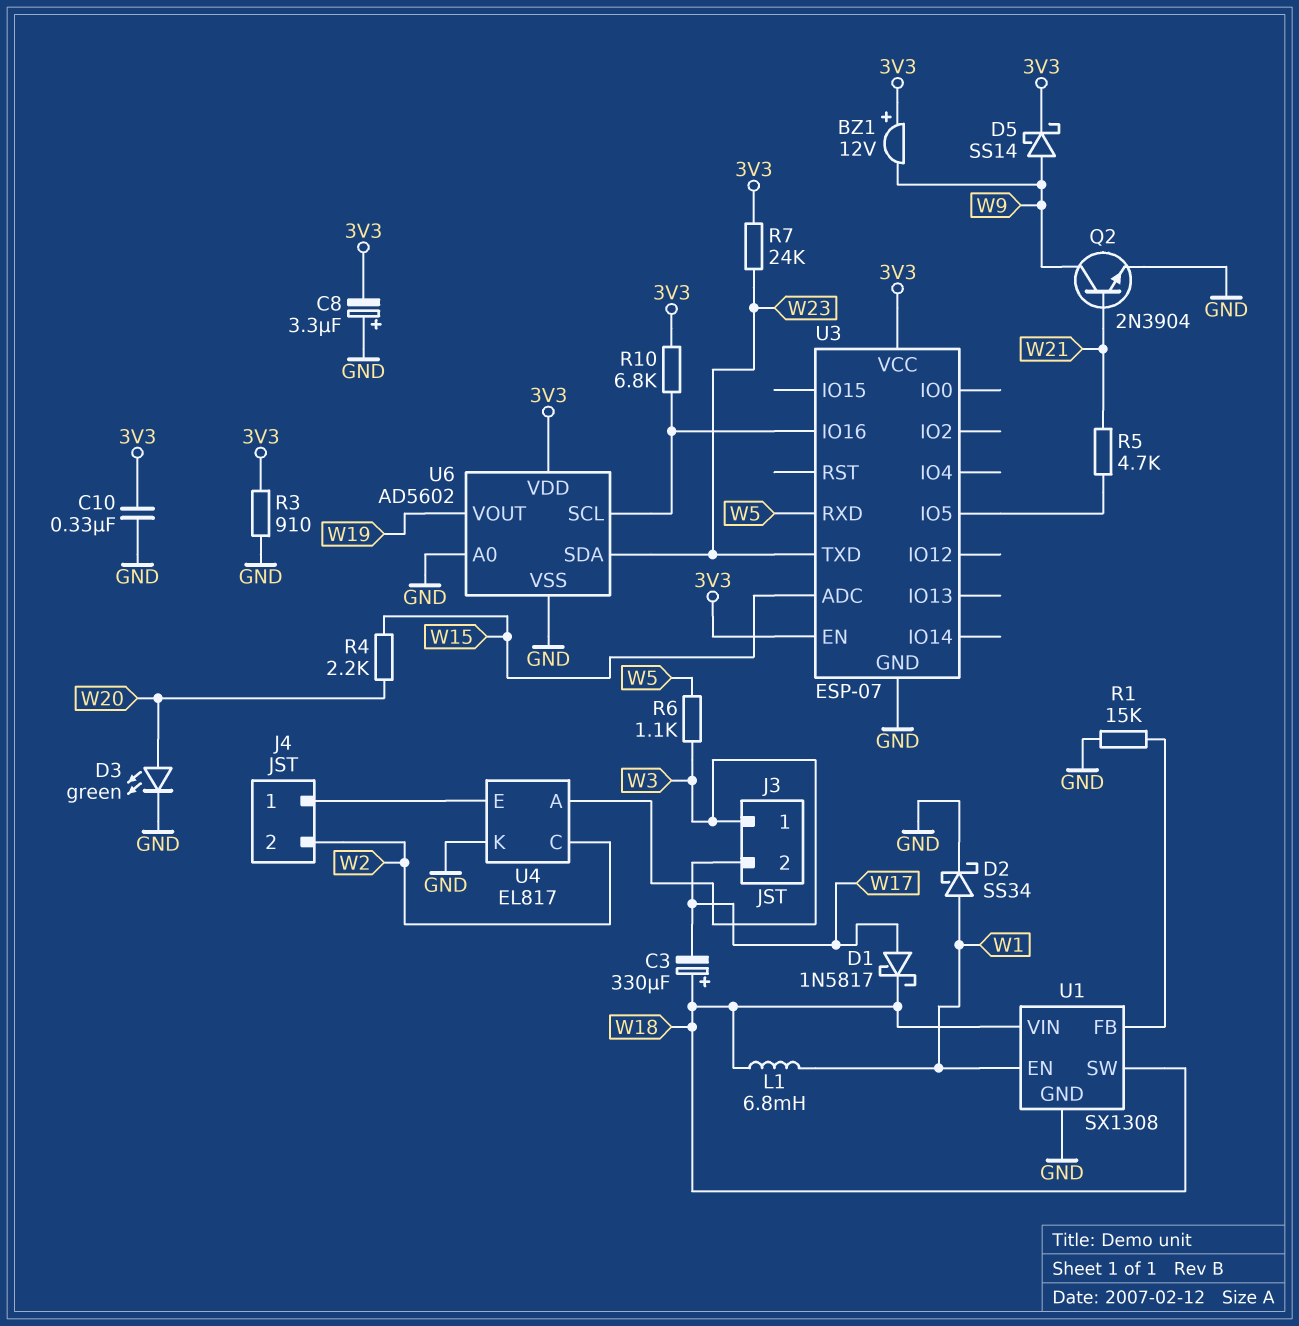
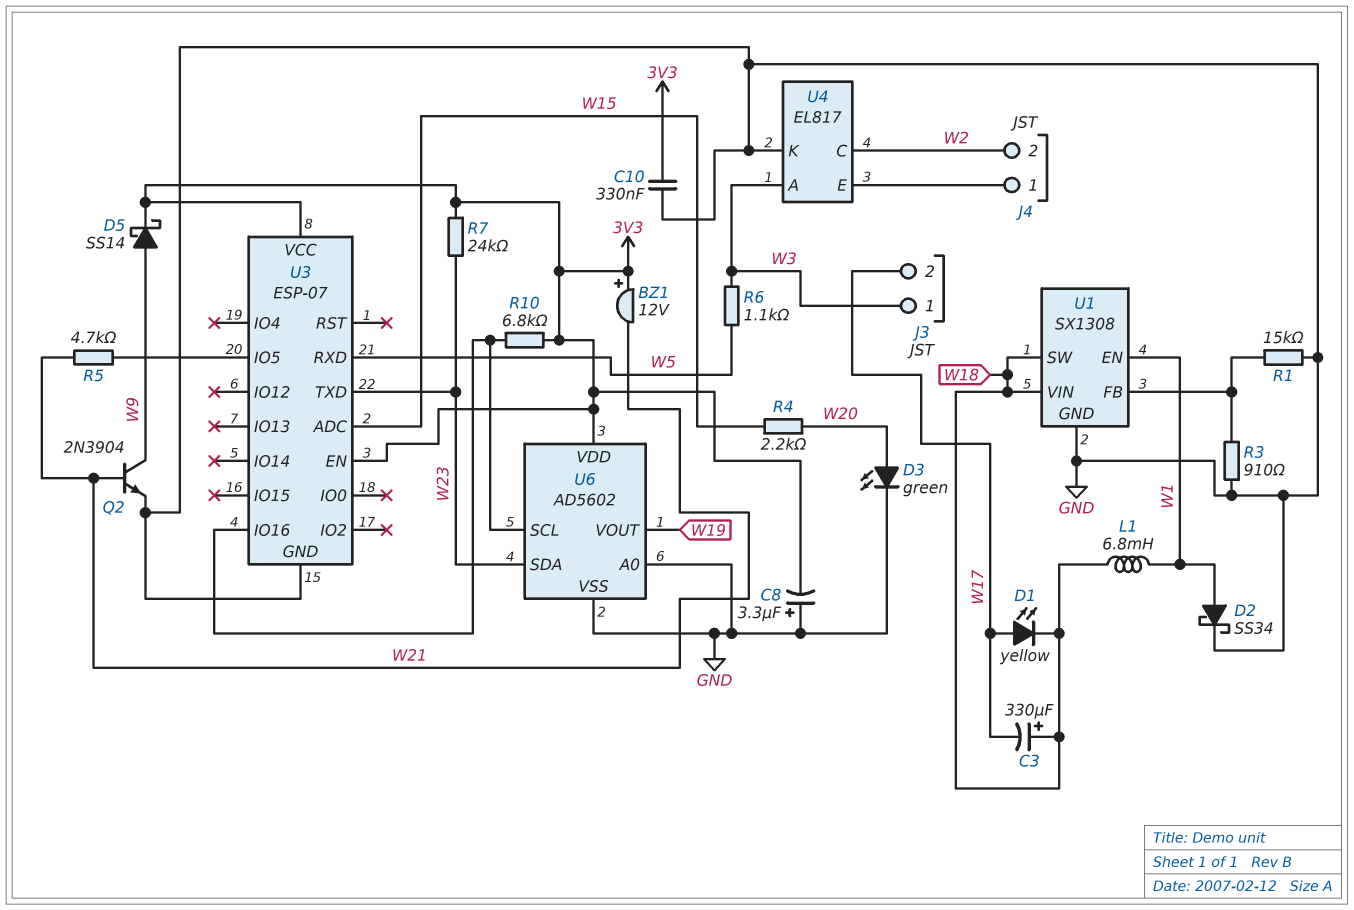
BZ1: buzzer 12V (plus 3V3, minus W9) -> buzzer 12V (plus 3V3, minus W21)
D1: schottky 1N5817 (A W17, K W18) -> LED yellow (A W17, K W18)
R3: 910 (3V3, GND) -> 910 (GND, U1/FB)

